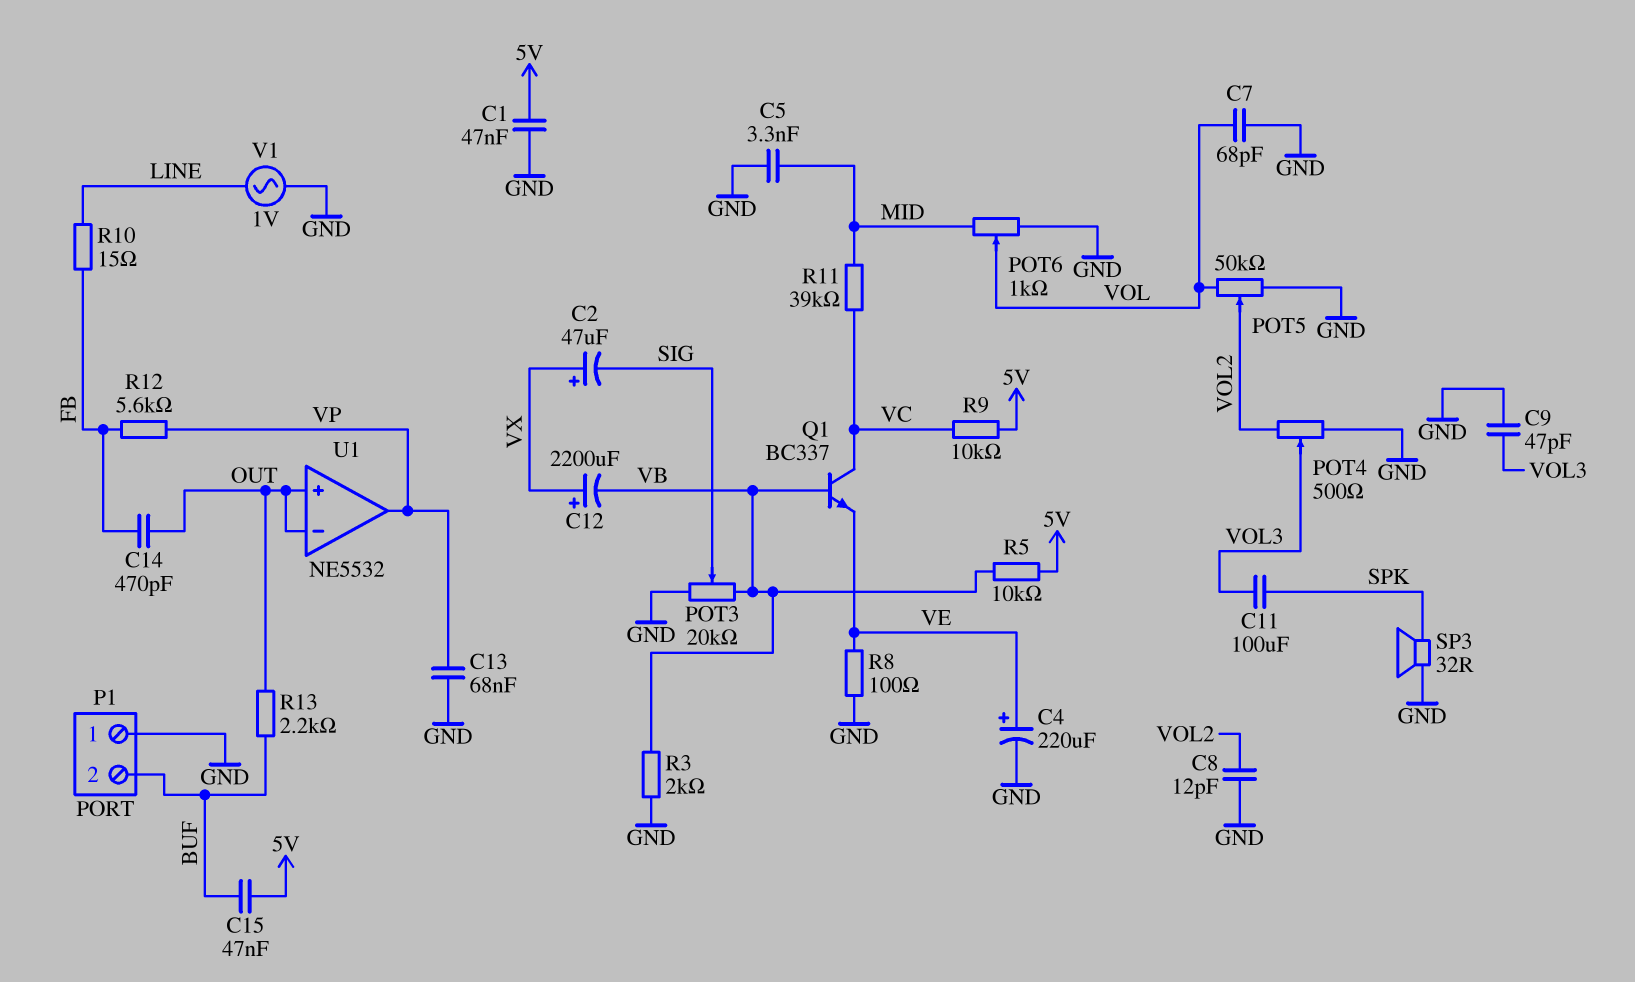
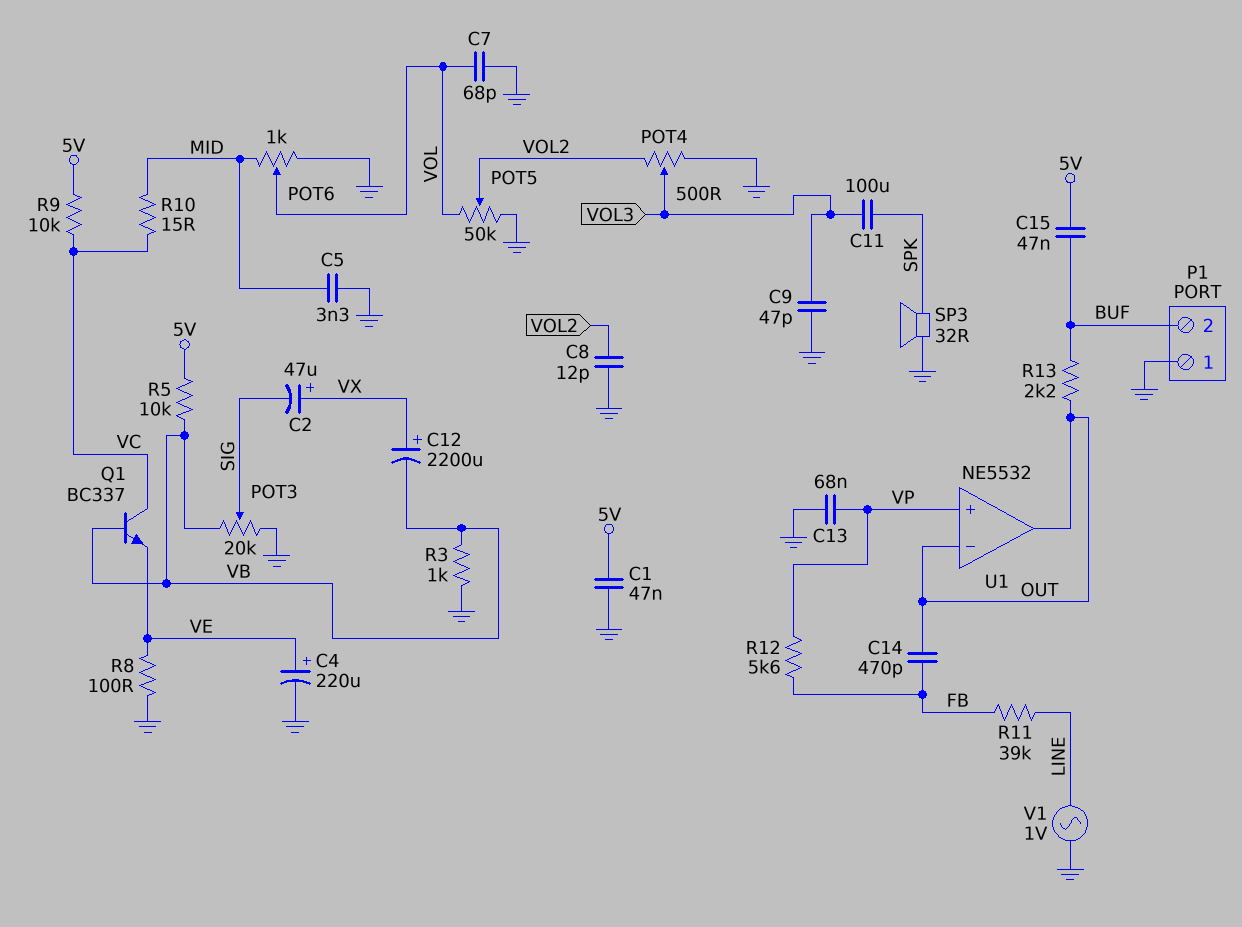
R3: 2k (GND, VB) -> 1k (GND, VB)
R10: 15 (FB, LINE) -> 15 (MID, VC)
R11: 39k (MID, VC) -> 39k (FB, LINE)
U1 pin in+: OUT -> VP
U1 pin out: VP -> OUT

